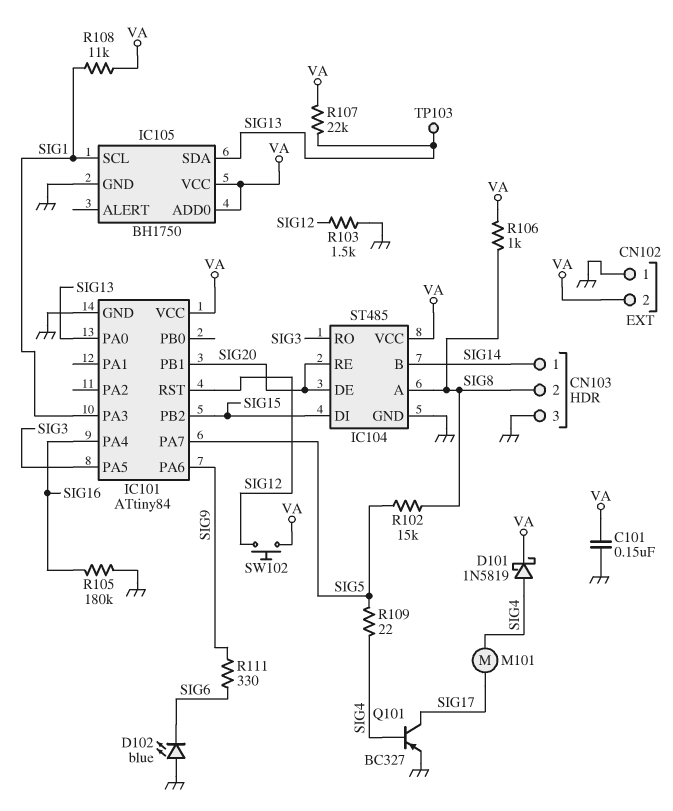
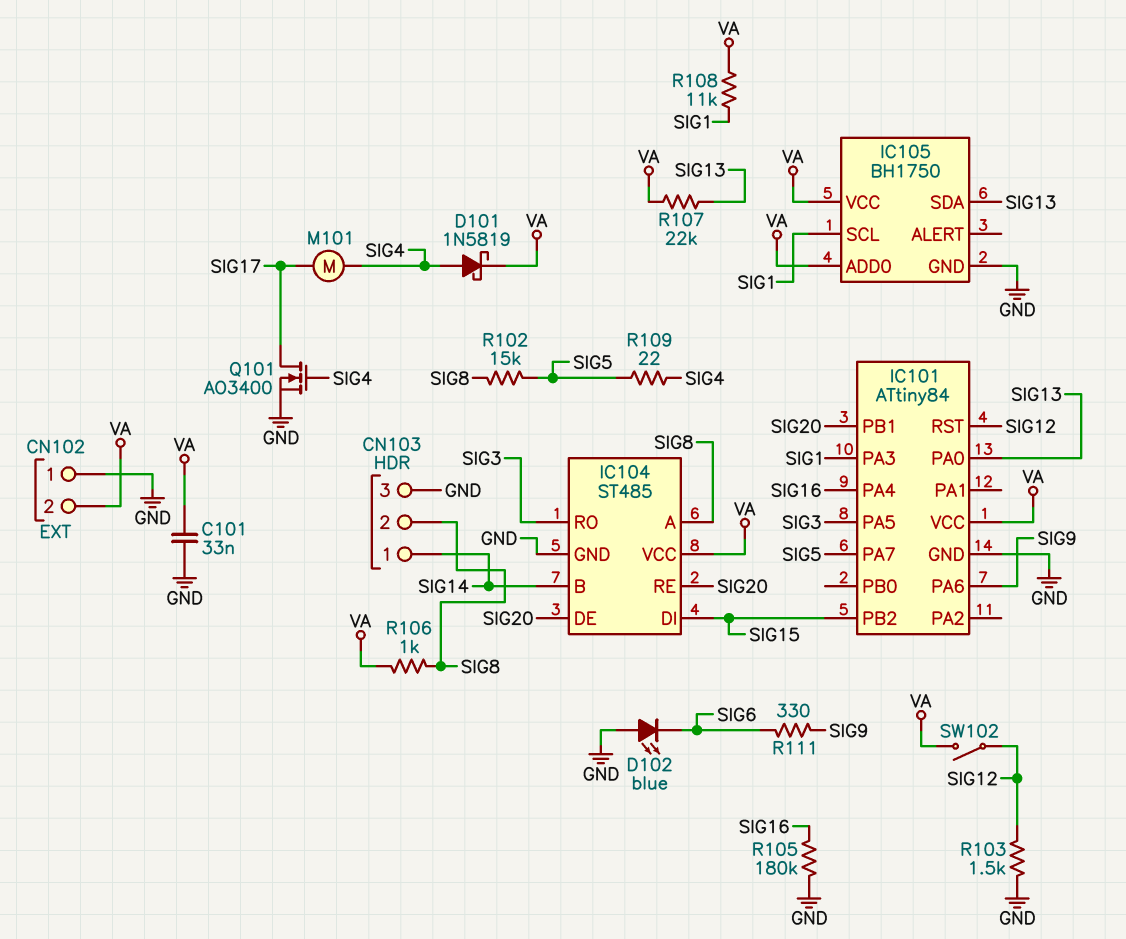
C101: 150nF (GND, VA) -> 33nF (GND, VA)
Q101: PNP BC327 (B SIG4, C SIG17, E GND) -> NMOS AO3400 (G SIG4, D SIG17, S GND)
SW102: button (SIG12, VA) -> switch (SIG12, VA)
TP103: test point (SIG13) -> none

